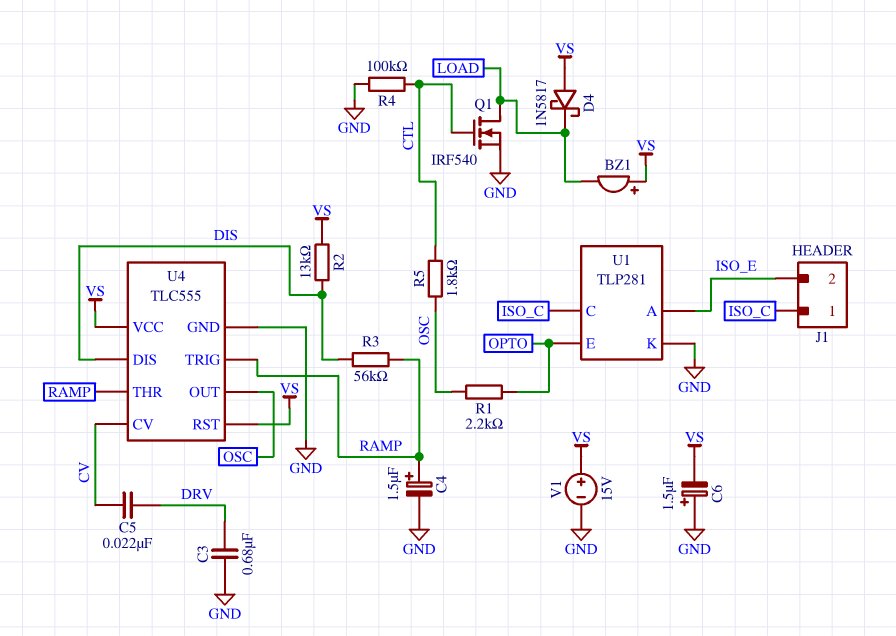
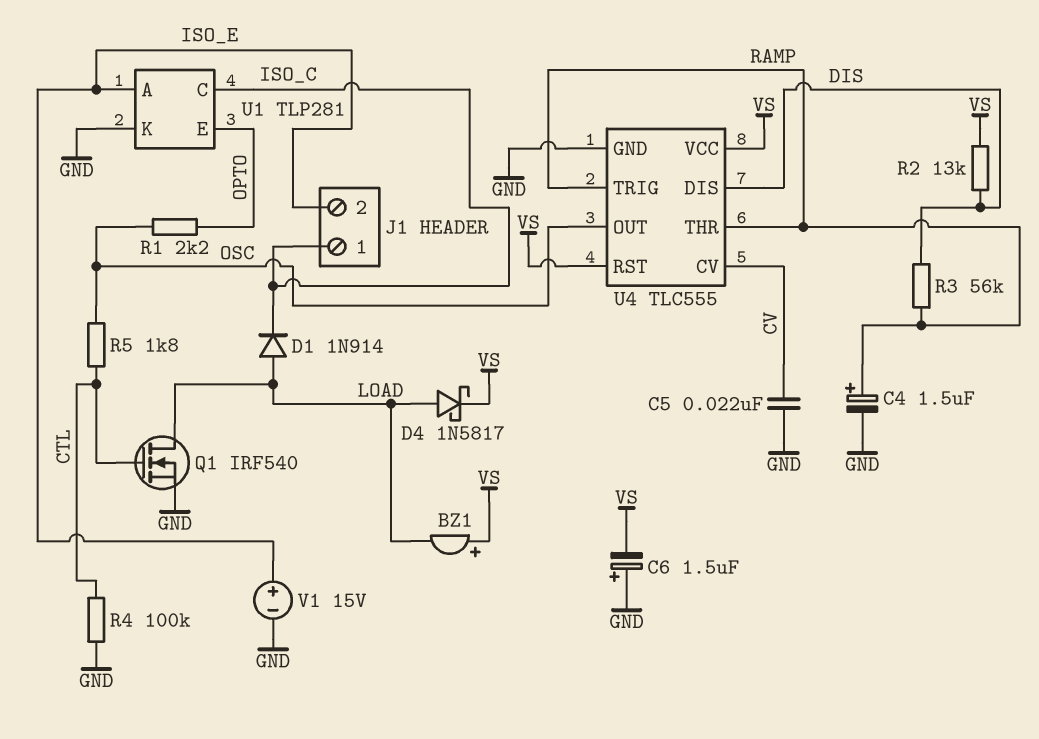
C3: 680nF (DRV, GND) -> none
C5: 22nF (CV, DRV) -> 22nF (CV, GND)
D1: none -> diode 1N914 (A LOAD, K ISO_C)
D4: schottky 1N5817 (A VS, K LOAD) -> schottky 1N5817 (A LOAD, K VS)
V1: 15V (plus VS, minus GND) -> 15V (plus ISO_E, minus GND)

